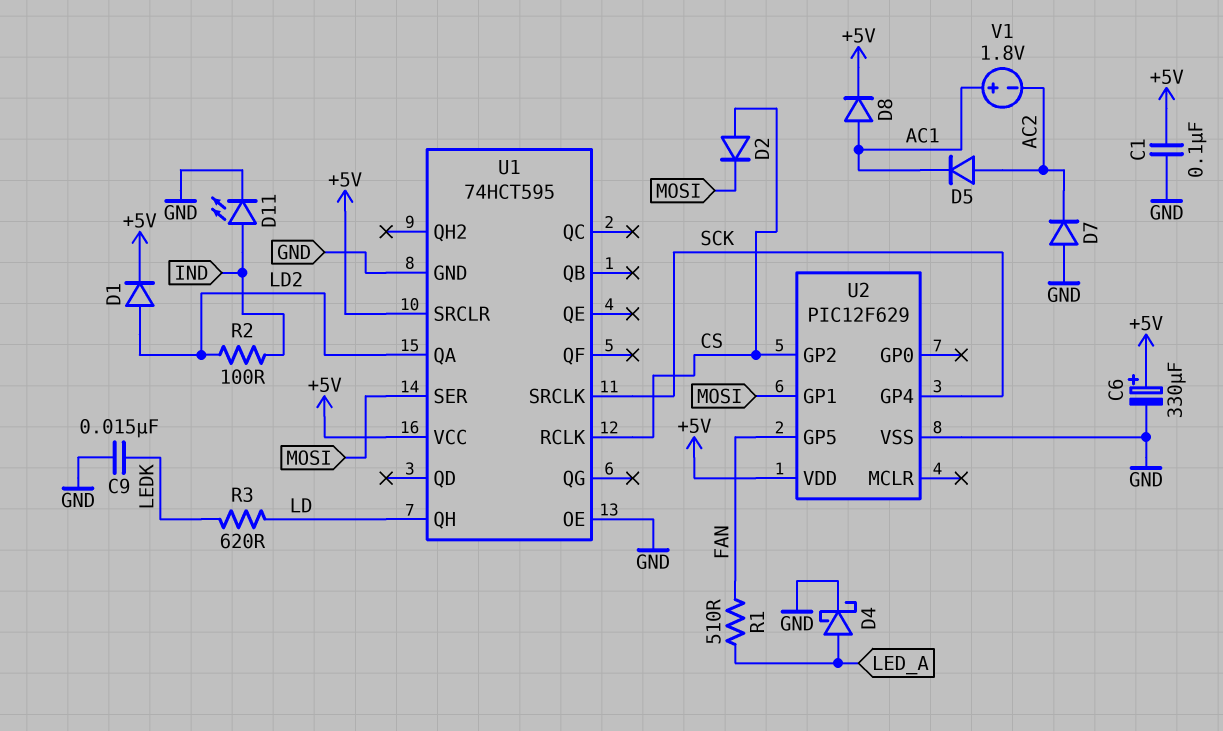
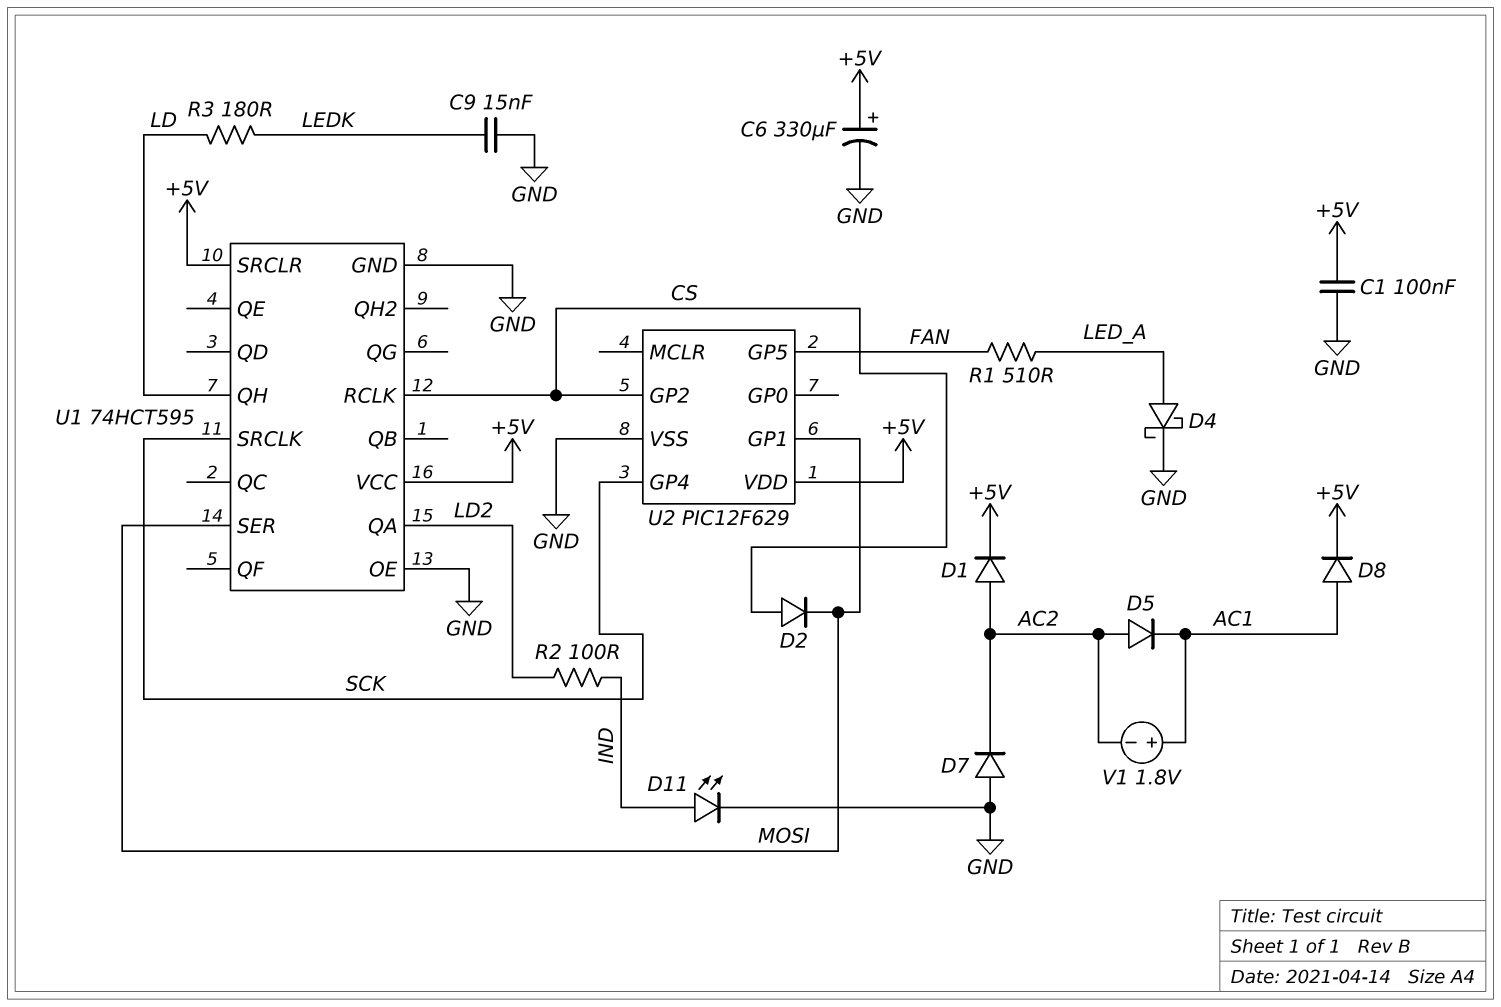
D1: diode (A LD2, K +5V) -> diode (A AC2, K +5V)
R3: 620 (LD, LEDK) -> 180 (LD, LEDK)

